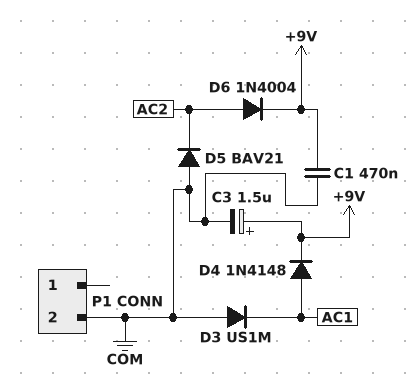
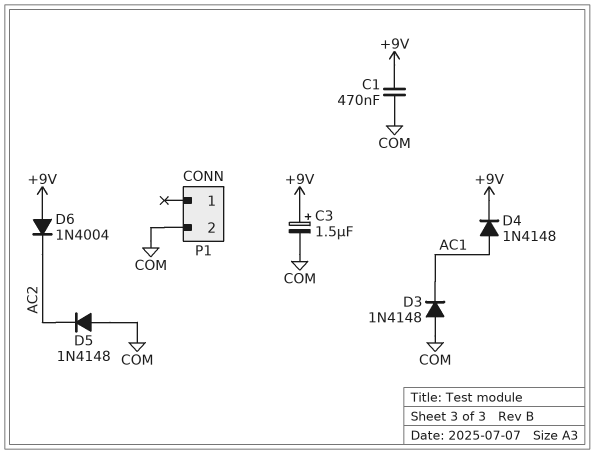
D3: diode US1M (A COM, K AC1) -> diode 1N4148 (A COM, K AC1)
D5: diode BAV21 (A COM, K AC2) -> diode 1N4148 (A COM, K AC2)
D6: diode 1N4004 (A AC2, K +9V) -> diode 1N4004 (A +9V, K AC2)

